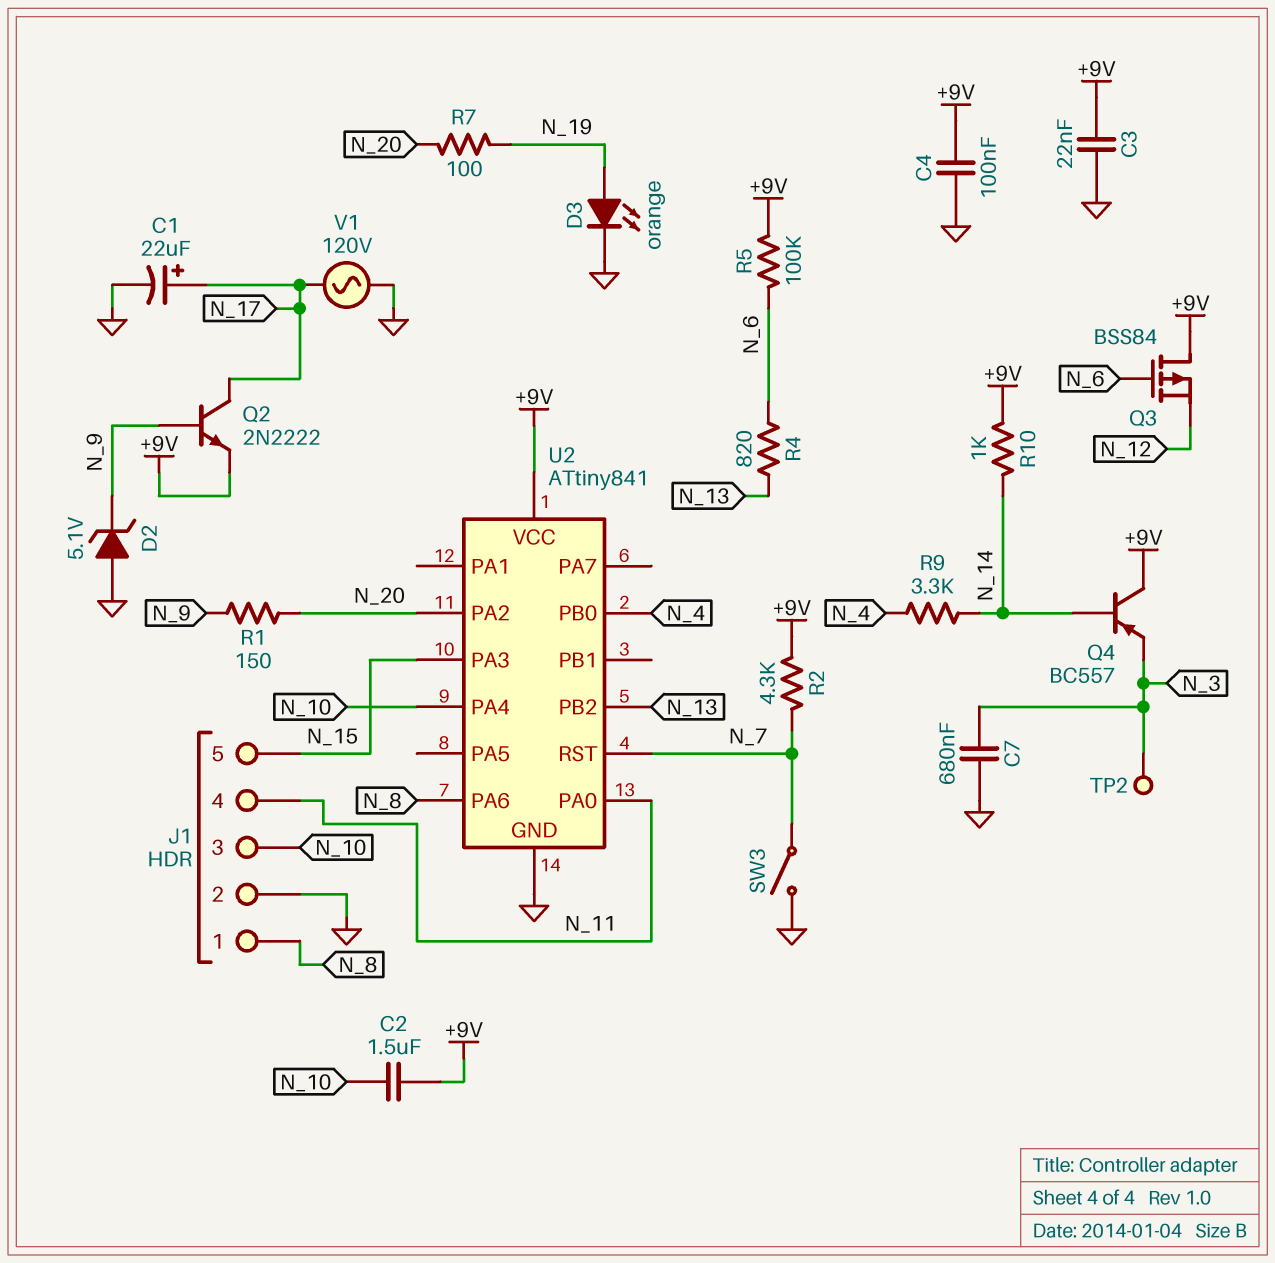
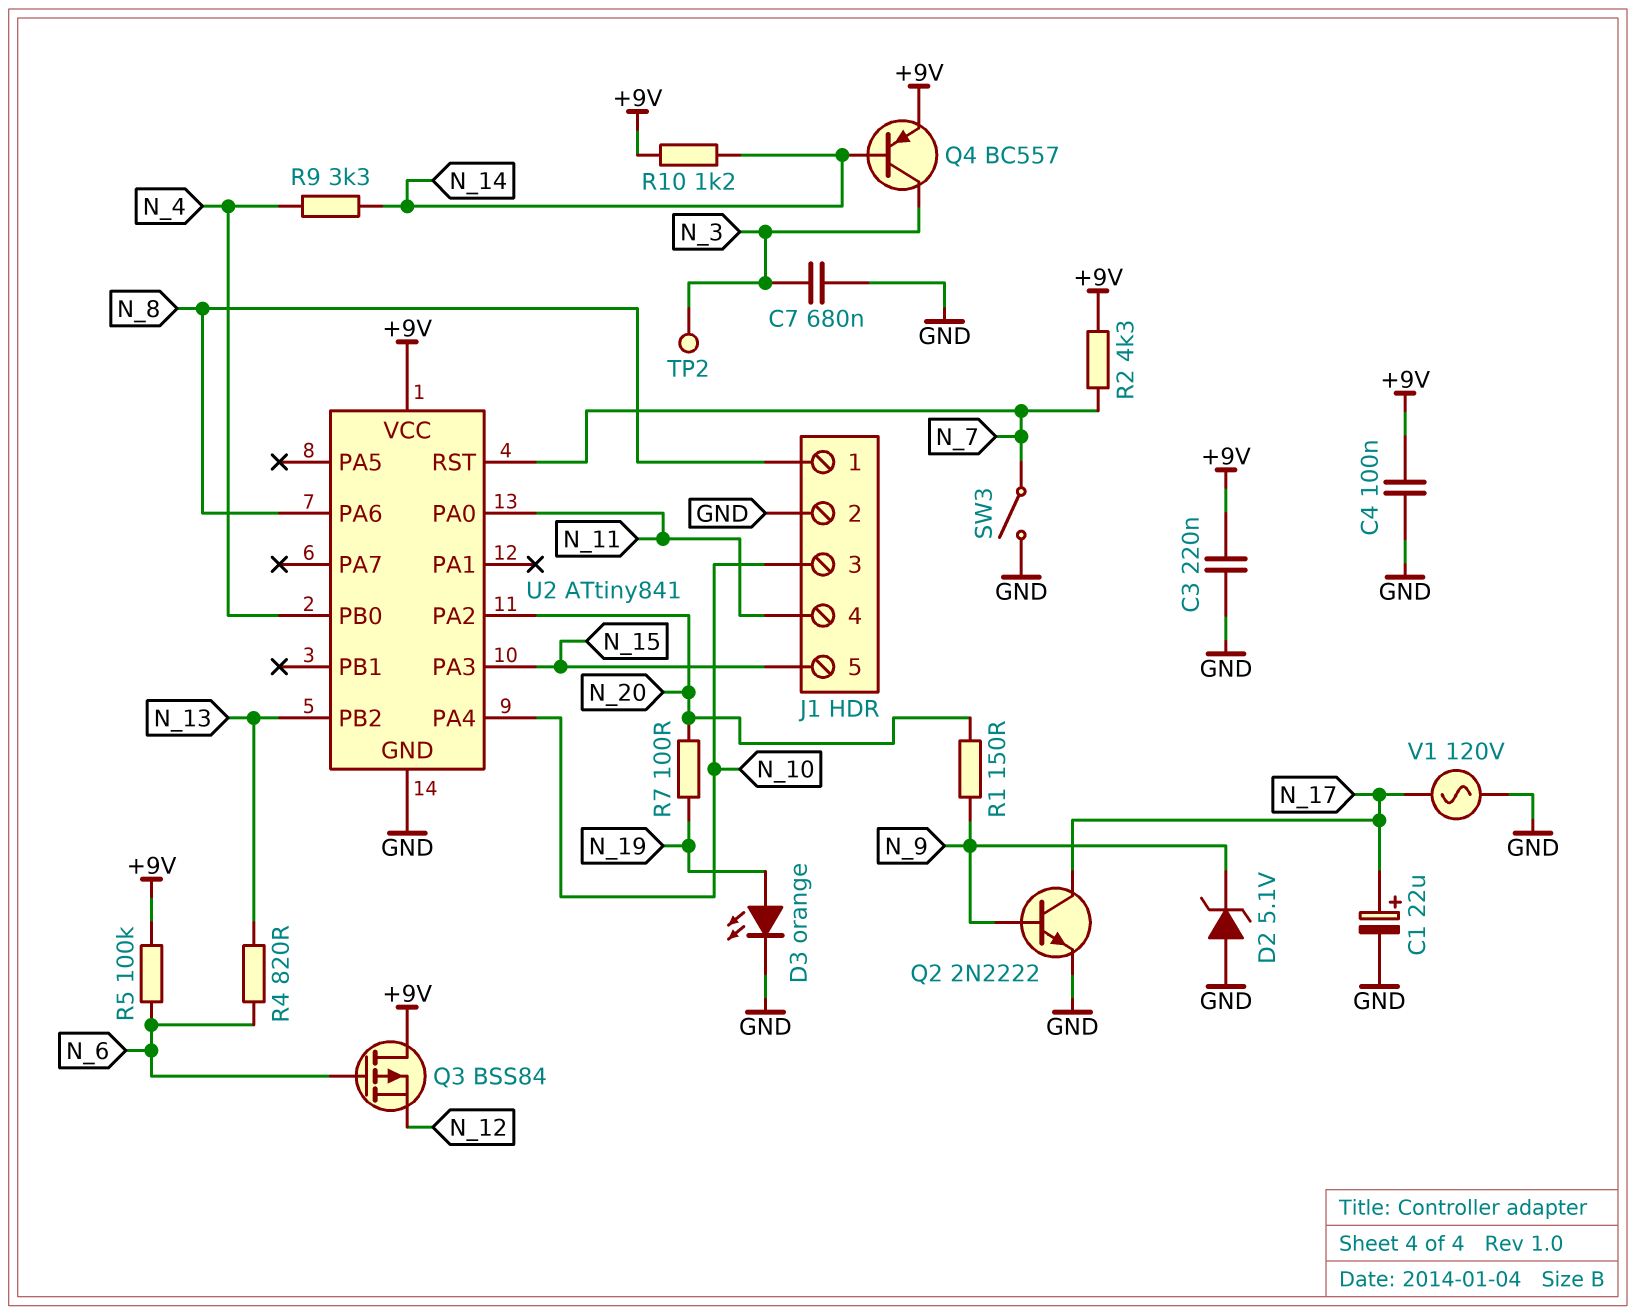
C2: 1.5uF (+9V, N_10) -> none
C3: 22nF (+9V, GND) -> 220nF (+9V, GND)
Q2: NPN 2N2222 (B N_9, C N_17, E +9V) -> NPN 2N2222 (B N_9, C N_17, E GND)
Q4: PNP BC557 (B N_14, C +9V, E N_3) -> PNP BC557 (B N_14, C N_3, E +9V)
R10: 1k (+9V, N_14) -> 1.2k (+9V, N_14)

